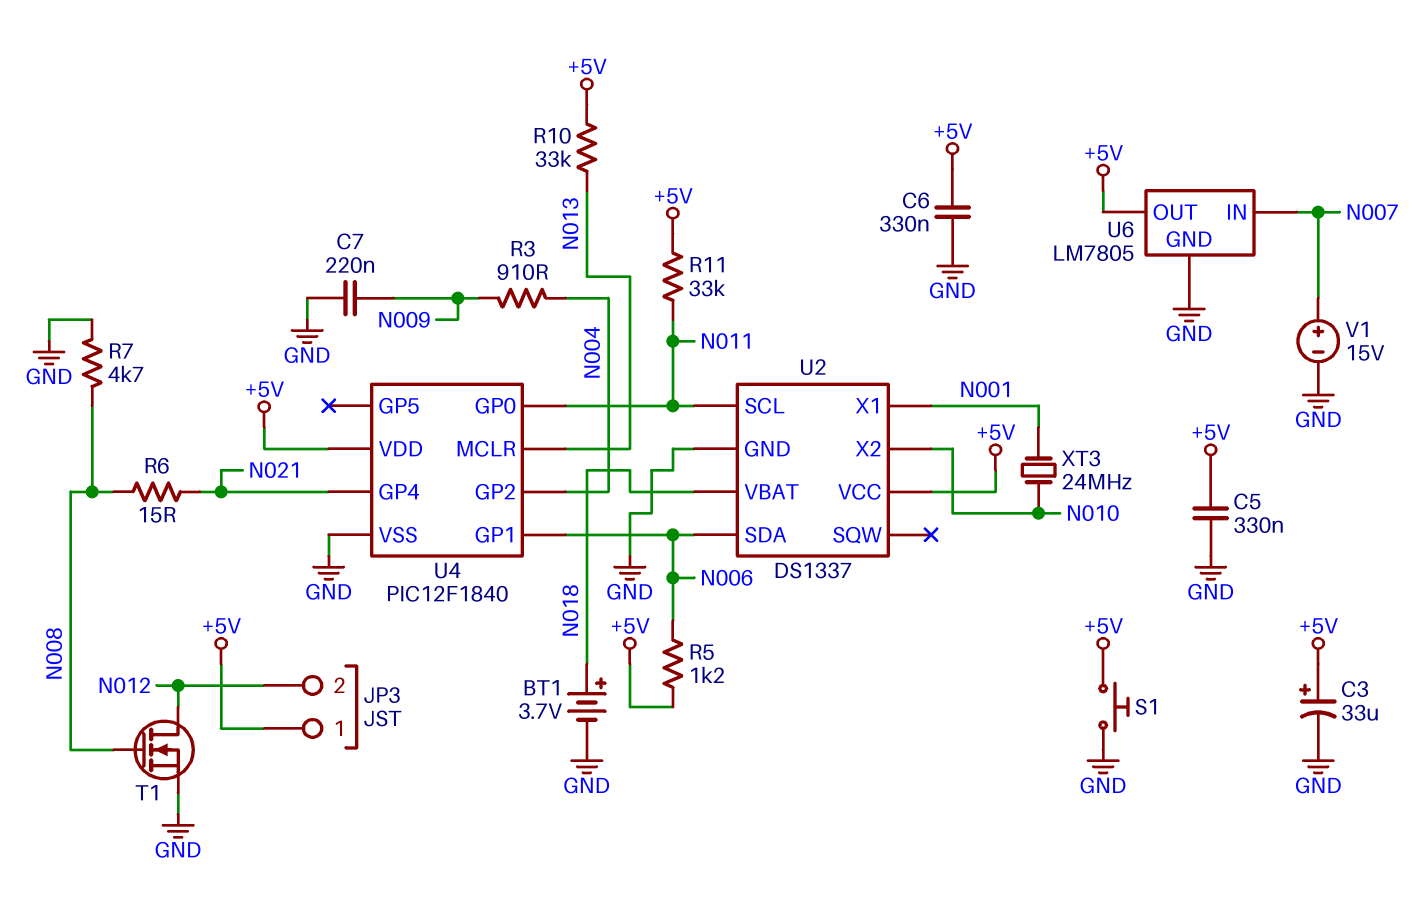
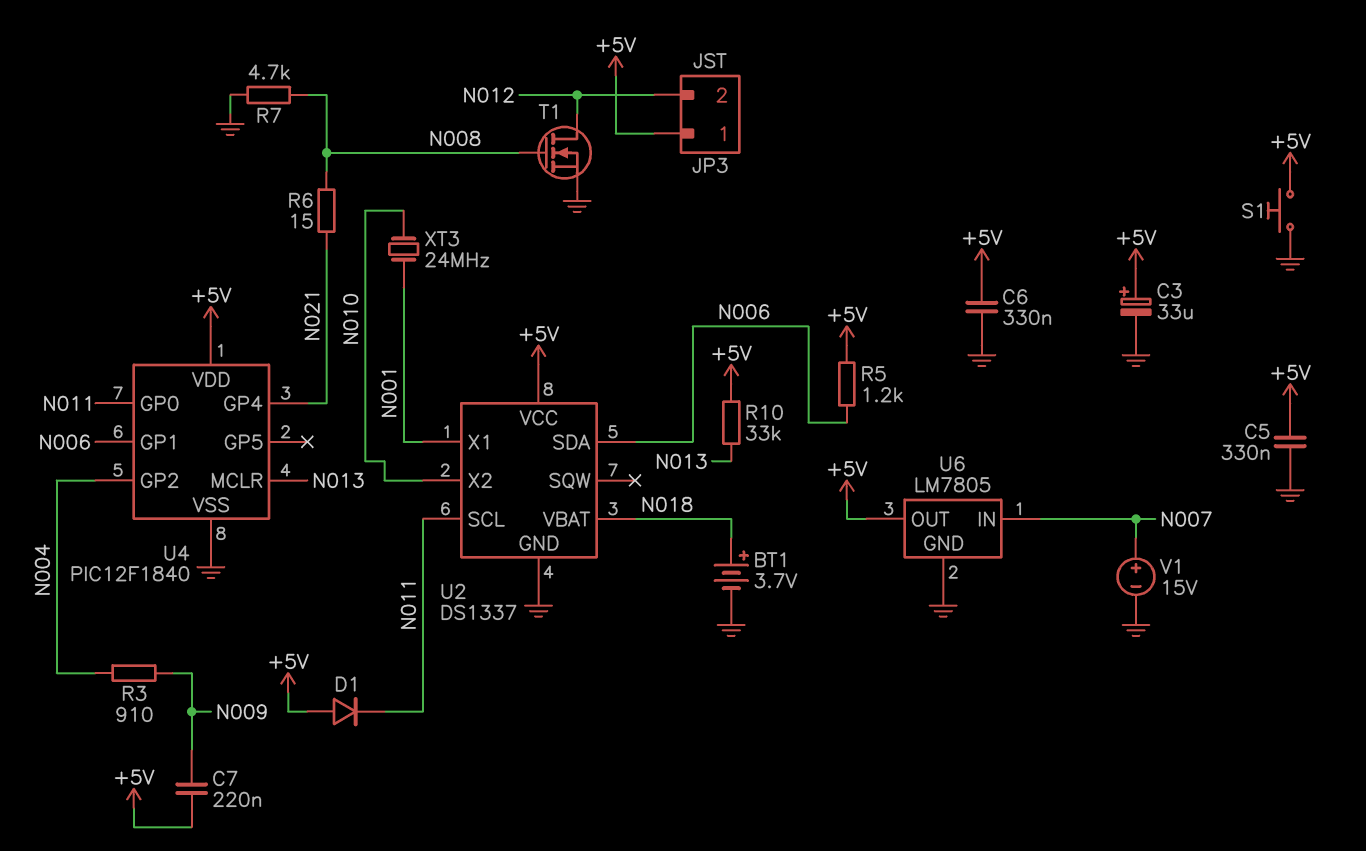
C7: 220nF (GND, N009) -> 220nF (+5V, N009)
D1: none -> diode (A +5V, K N011)
R11: 33k (+5V, N011) -> none

